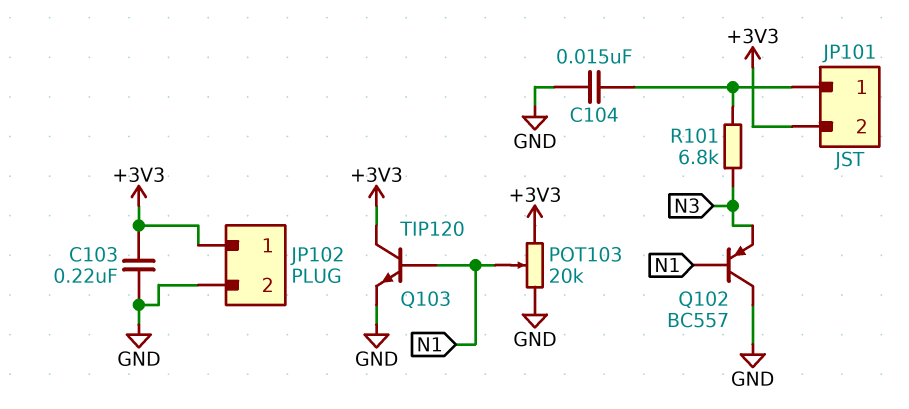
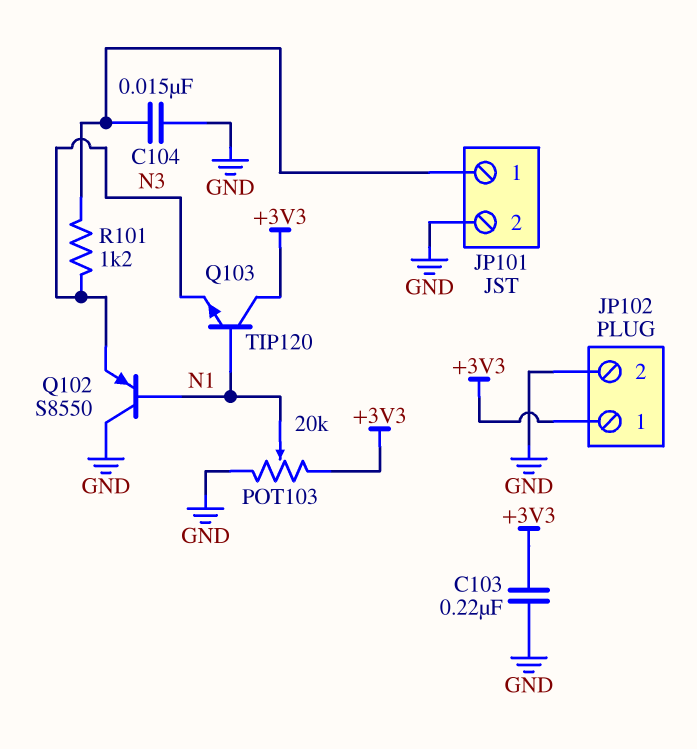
JP101 pin 2: +3V3 -> GND
Q102: PNP BC557 (B N1, C GND, E N3) -> PNP S8550 (B N1, C GND, E N3)
Q103: NPN TIP120 (B N1, C +3V3, E GND) -> NPN TIP120 (B N1, C +3V3, E N3)
R101: 6.8k (JP101/1, N3) -> 1.2k (JP101/1, N3)

